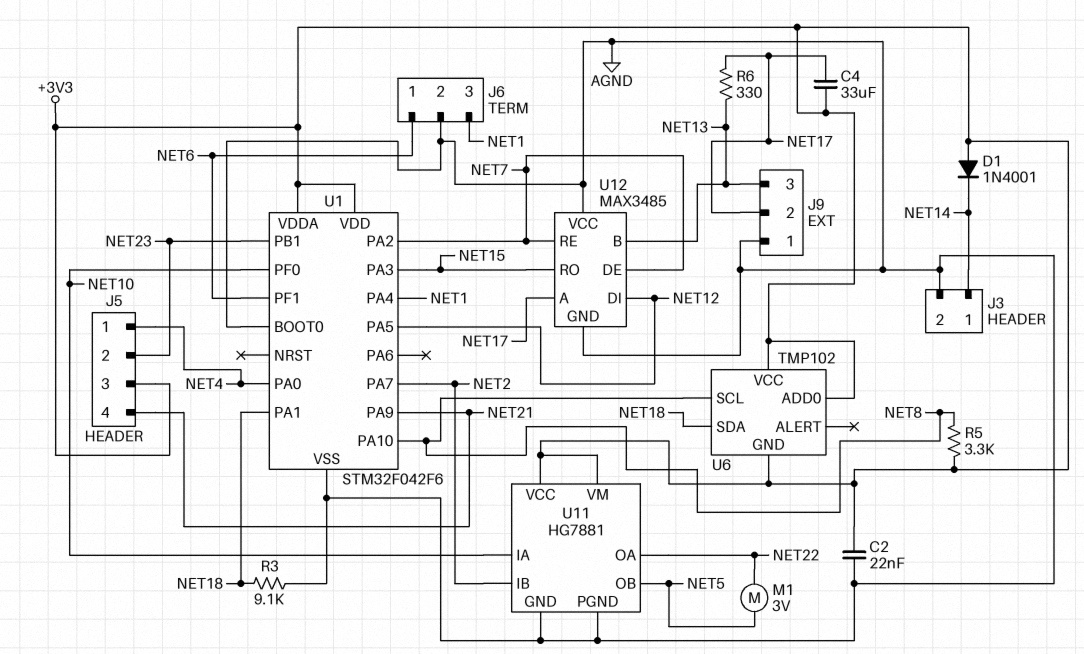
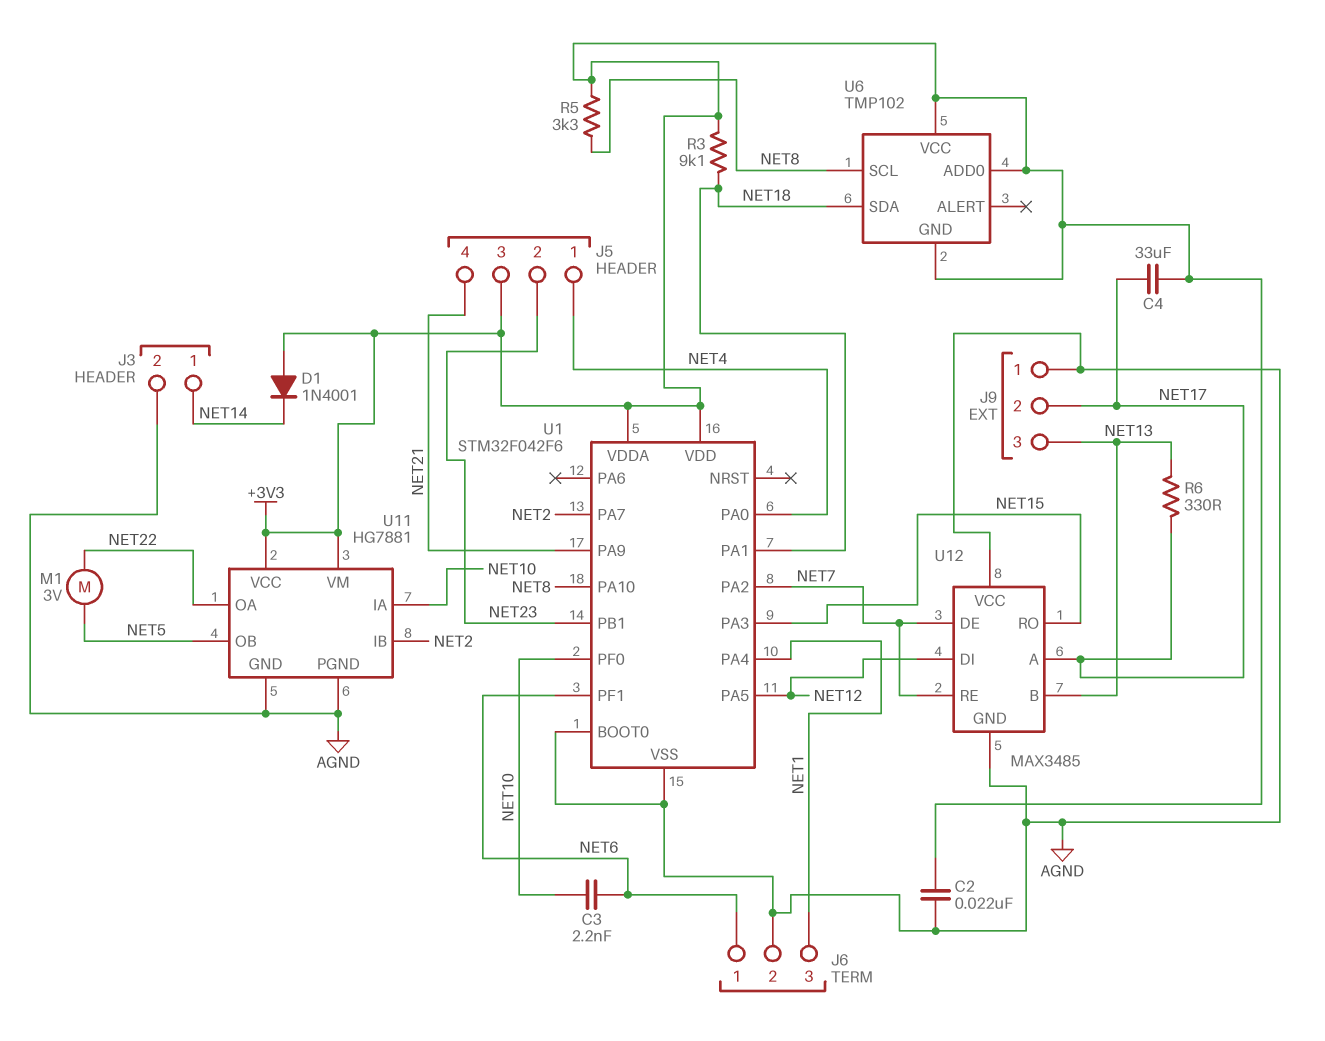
C3: none -> 2.2nF (NET6, NET10)
R3: 9.1k (AGND, NET18) -> 9.1k (+3V3, NET18)

